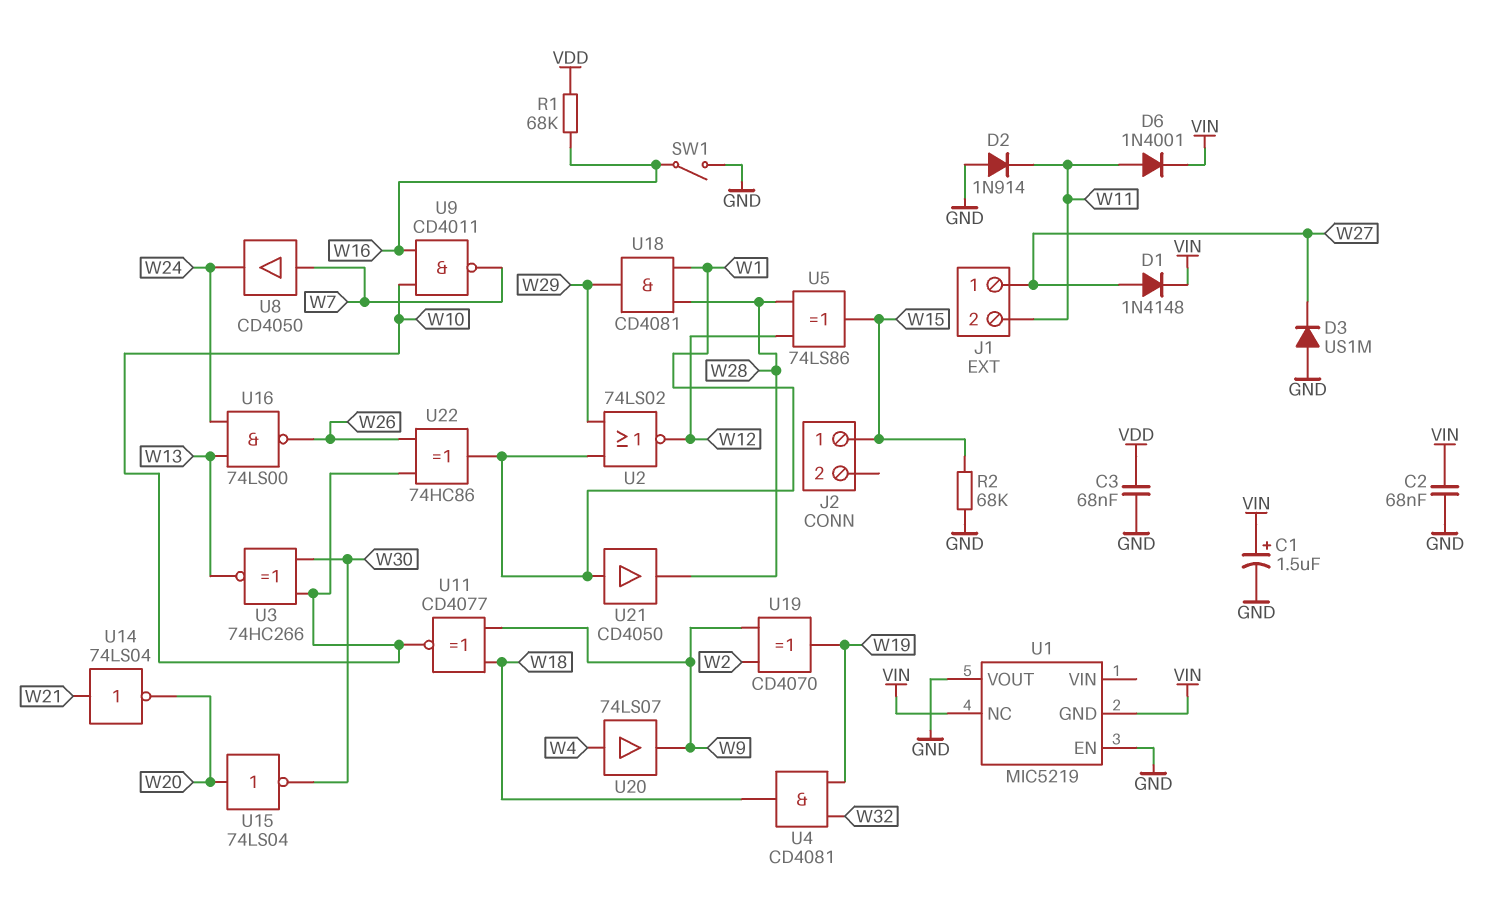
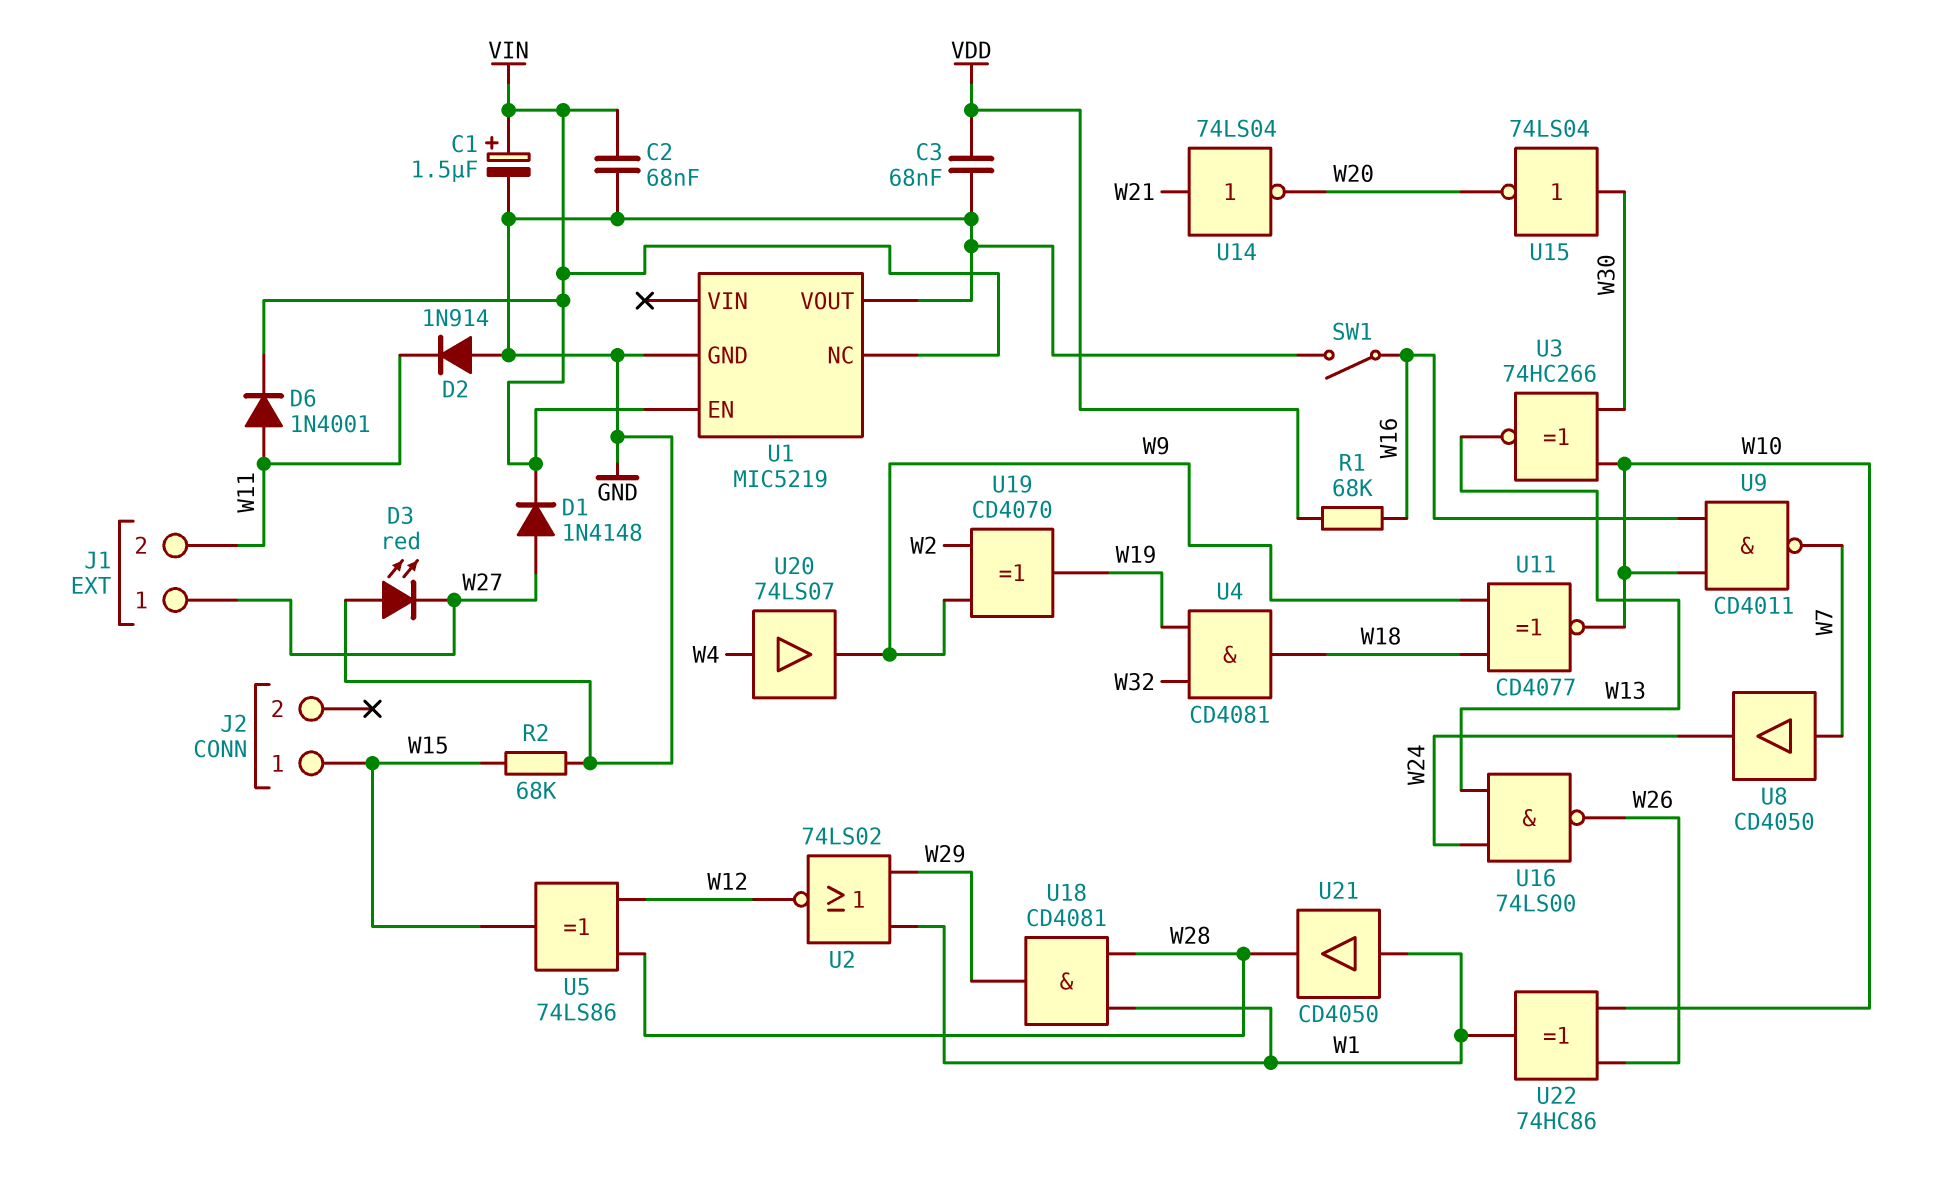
D3: diode US1M (A GND, K W27) -> LED red (A GND, K W27)
U1 pin EN: GND -> VIN
U1 pin GND: VIN -> GND
U15: NOT 74LS04 (in W20, out W30) -> NOT 74LS04 (in W30, out W20)

